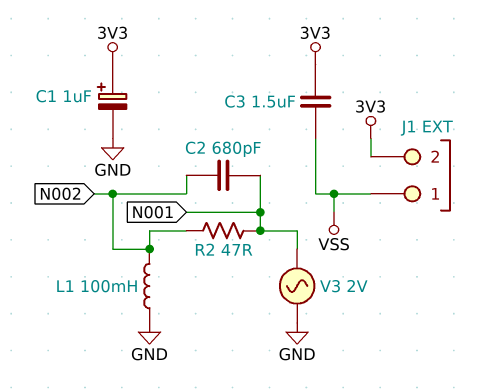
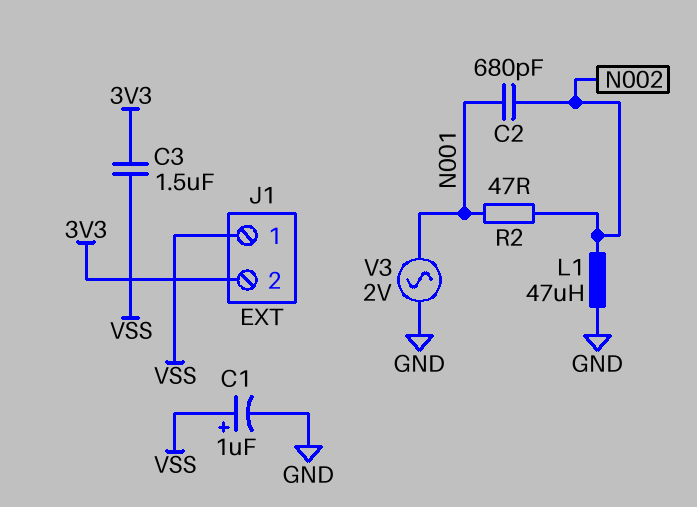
C1: 1uF (plus 3V3, minus GND) -> 1uF (plus VSS, minus GND)
L1: 100mH (GND, N002) -> 47uH (GND, N002)

